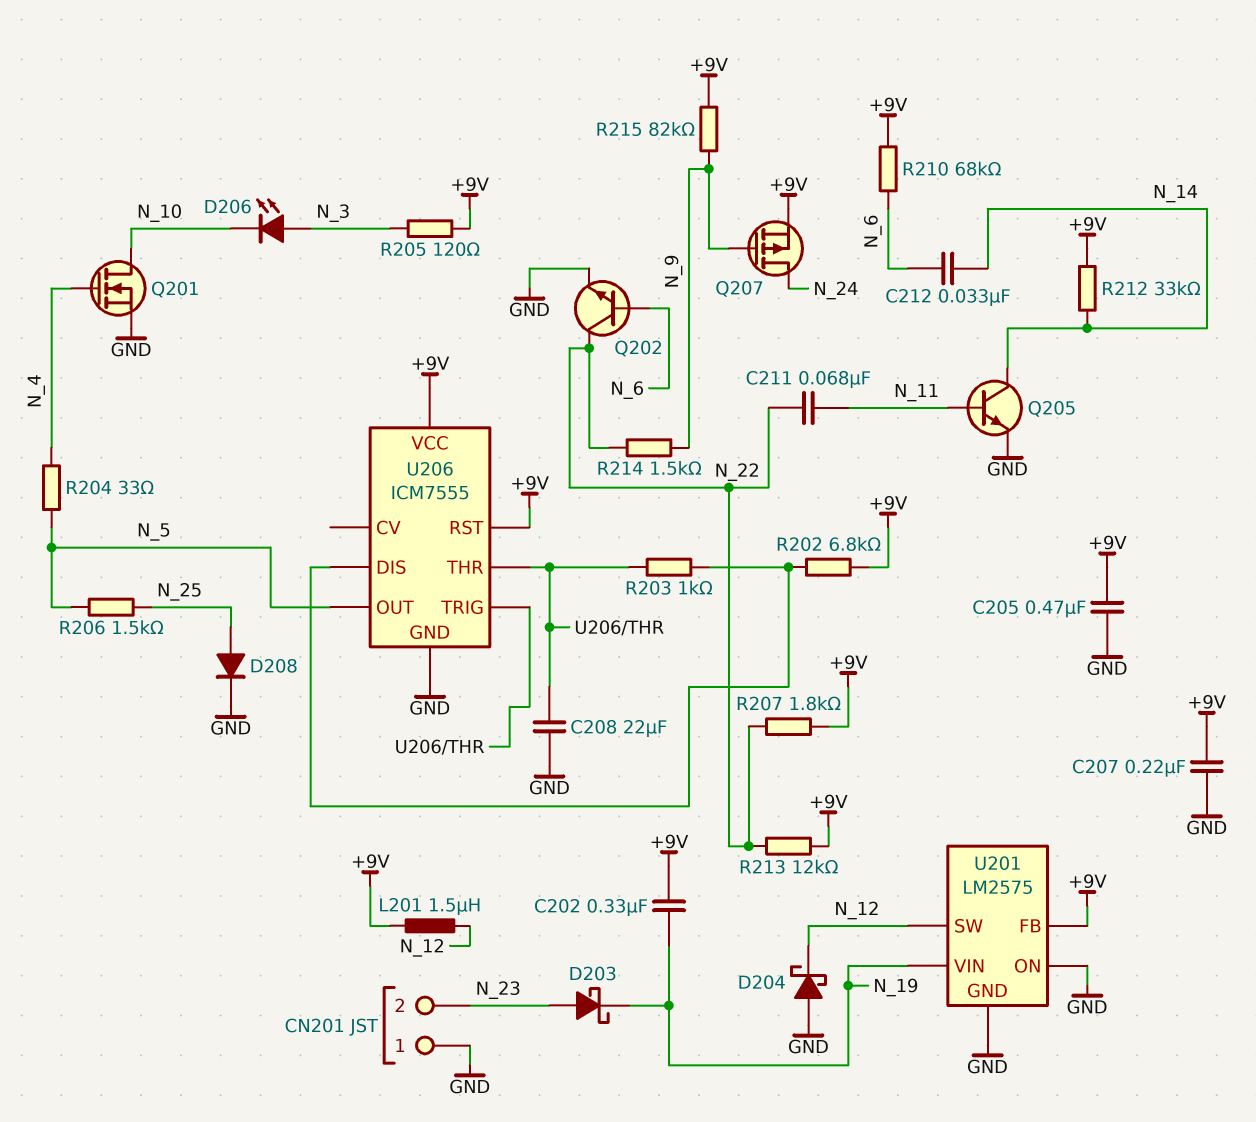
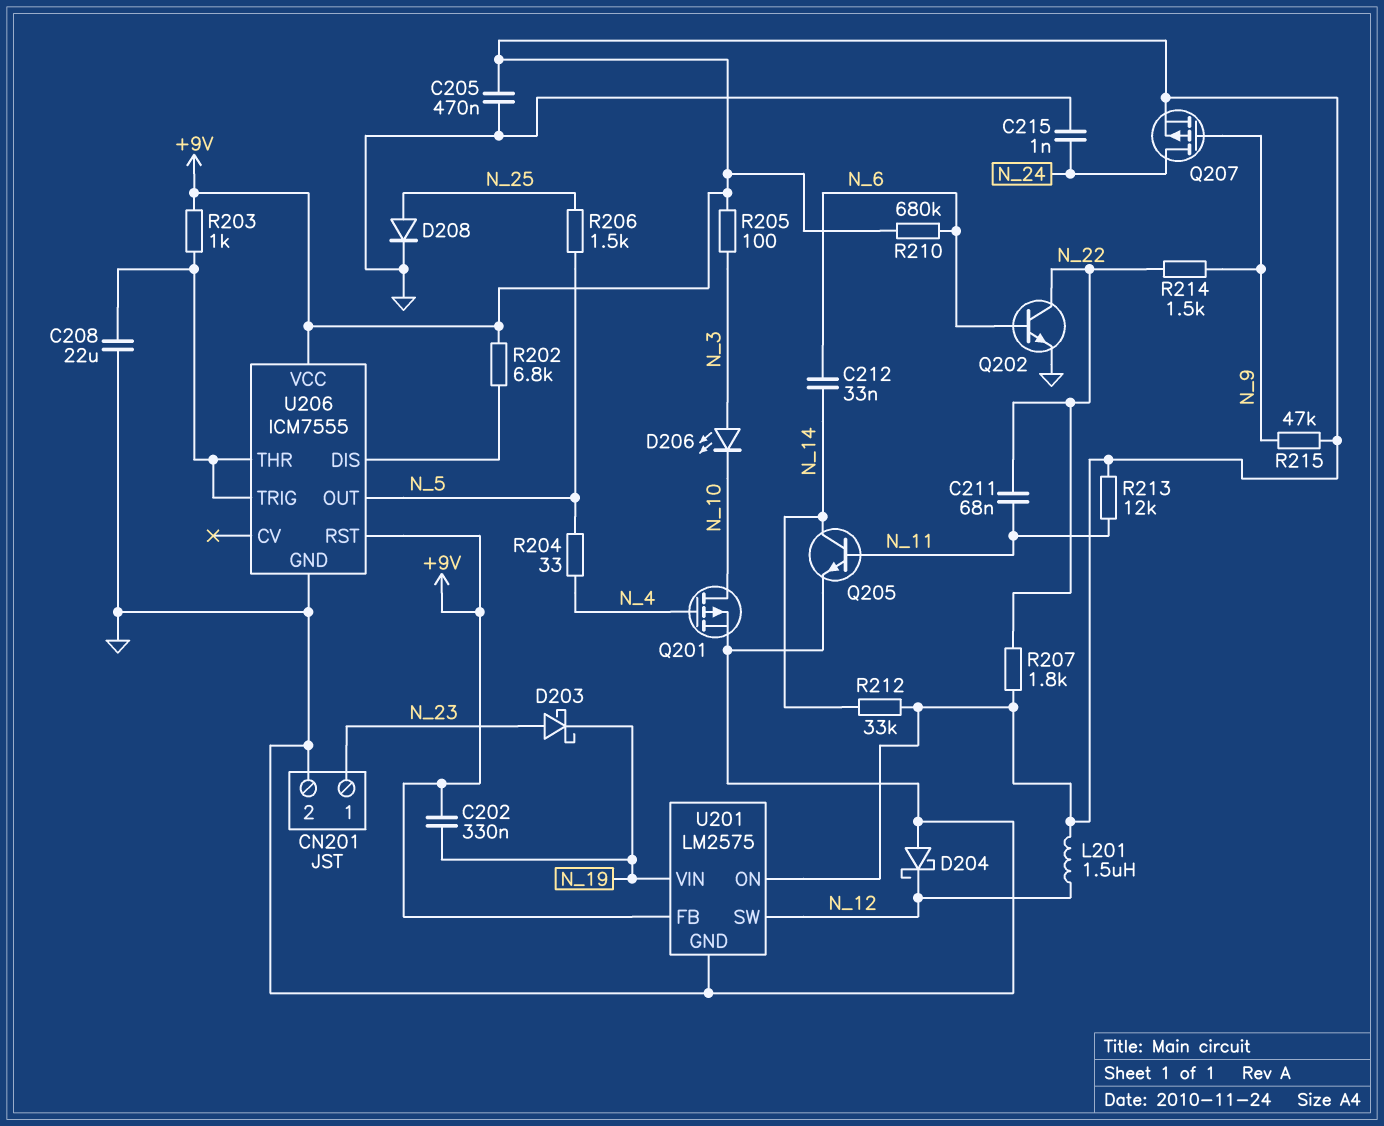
C207: 220nF (+9V, GND) -> none
C215: none -> 1nF (GND, N_24)
CN201 pin 1: GND -> N_23
CN201 pin 2: N_23 -> GND
Q201: NMOS (G N_4, D N_10, S GND) -> PMOS (G N_4, D N_10, S GND)
R203: 1k (U206/DIS, U206/THR) -> 1k (+9V, U206/THR)
R205: 120 (+9V, N_3) -> 100 (+9V, N_3)
R210: 68k (+9V, N_6) -> 680k (+9V, N_6)
R213: 12k (+9V, N_22) -> 12k (+9V, N_11)
R215: 82k (+9V, N_9) -> 47k (+9V, N_9)
U201 pin ON: GND -> +9V

